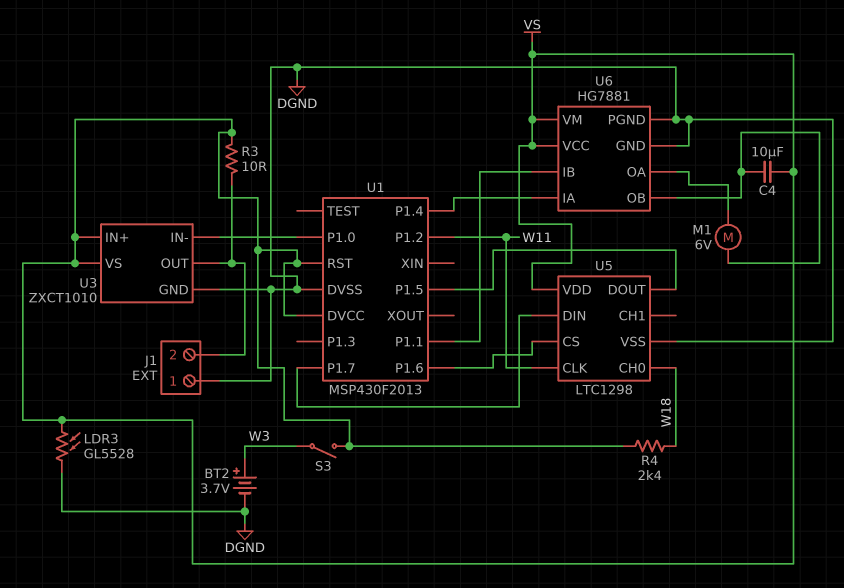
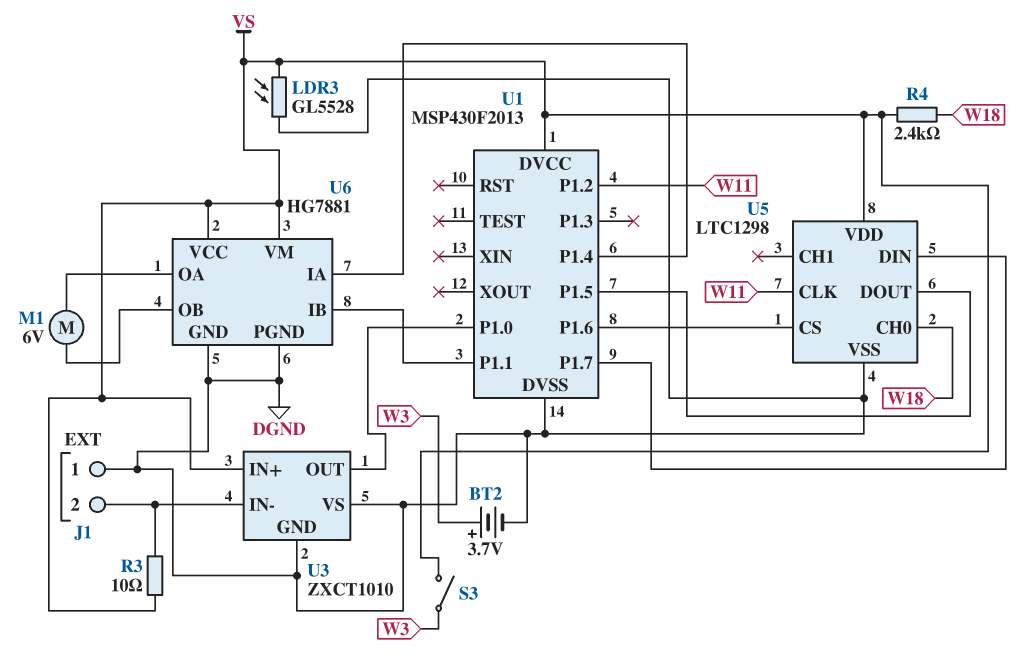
C4: 10uF (U6/OB, VS) -> none
U1 pin RST: VS -> none
U3 pin IN-: U1/P1.0 -> J1/2
U3 pin OUT: J1/2 -> U1/P1.0
U3 pin VS: VS -> DGND

